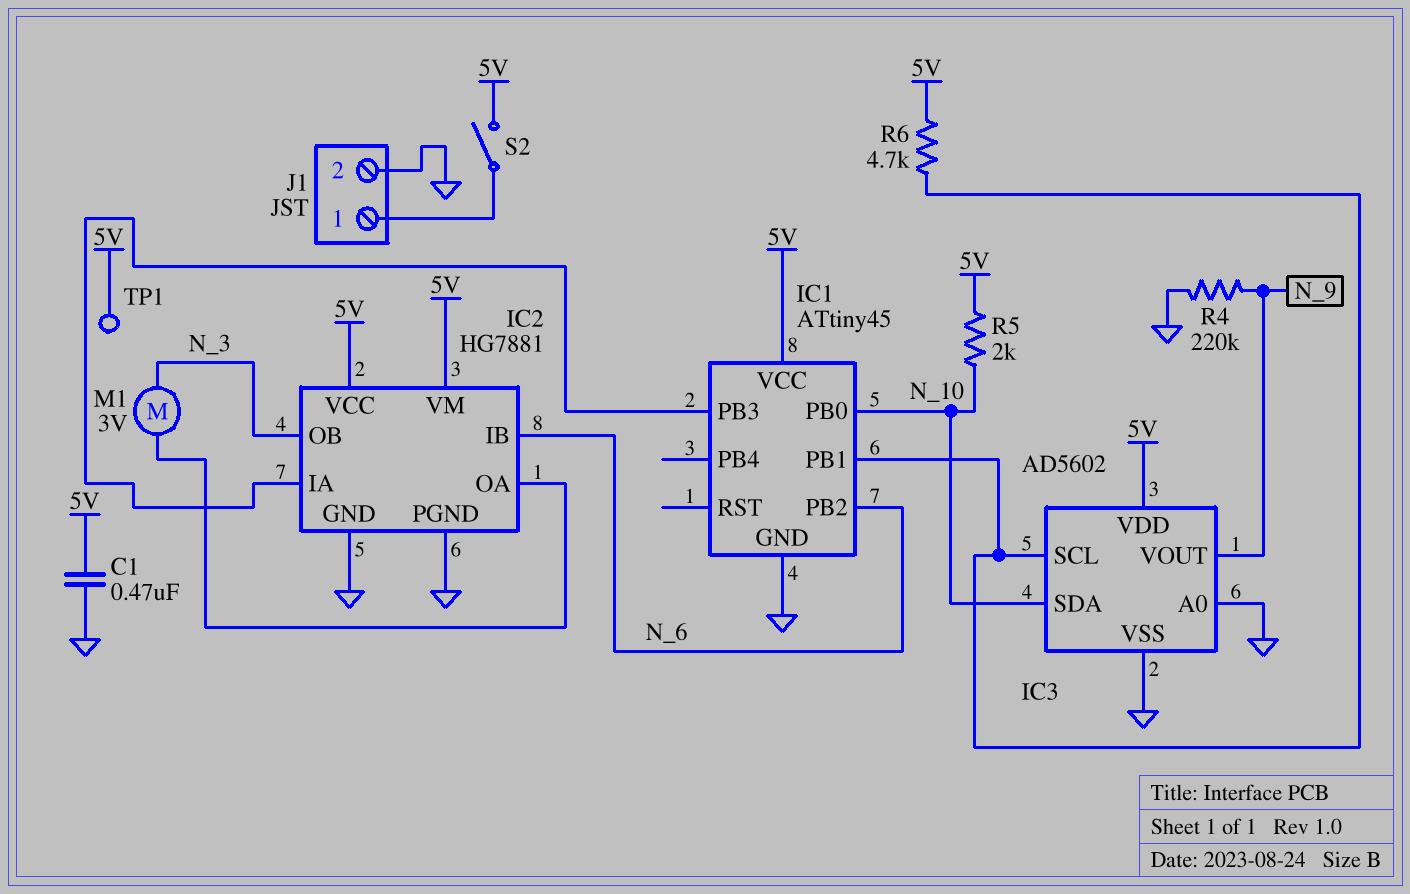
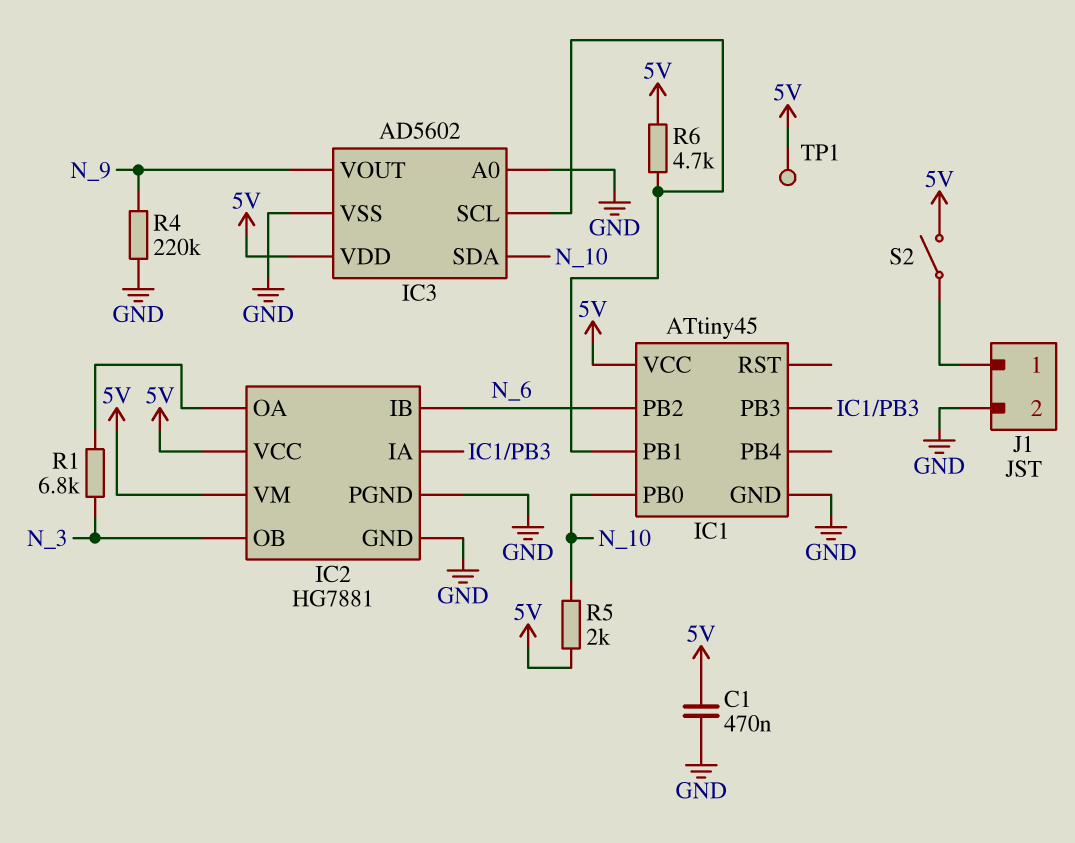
M1: motor 3V (IC2/OA, N_3) -> none
R1: none -> 6.8k (IC2/OA, N_3)

